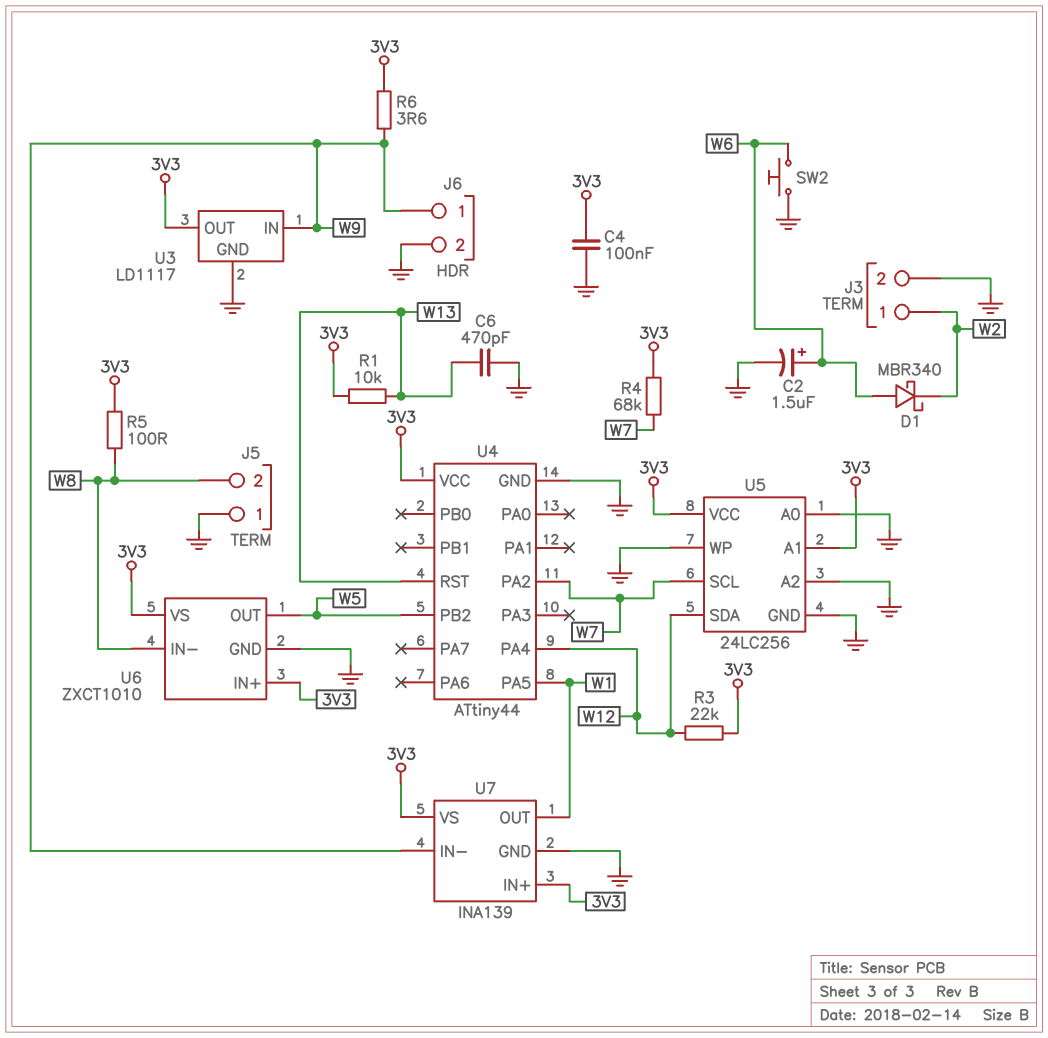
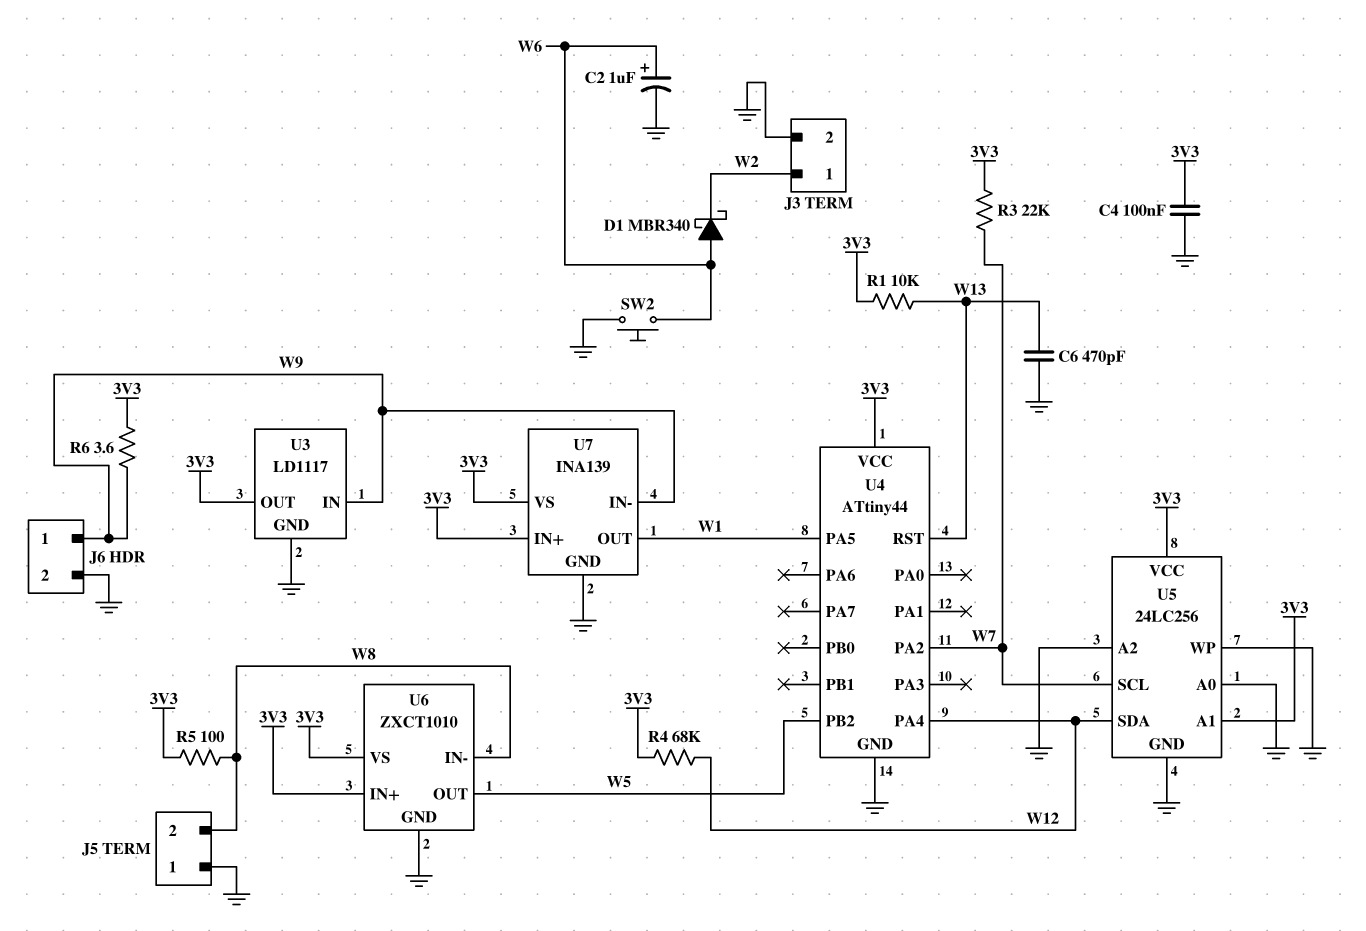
C2: 1.5uF (plus W6, minus GND) -> 1uF (plus W6, minus GND)
R3: 22k (3V3, W12) -> 22k (3V3, W7)
R4: 68k (3V3, W7) -> 68k (3V3, W12)

